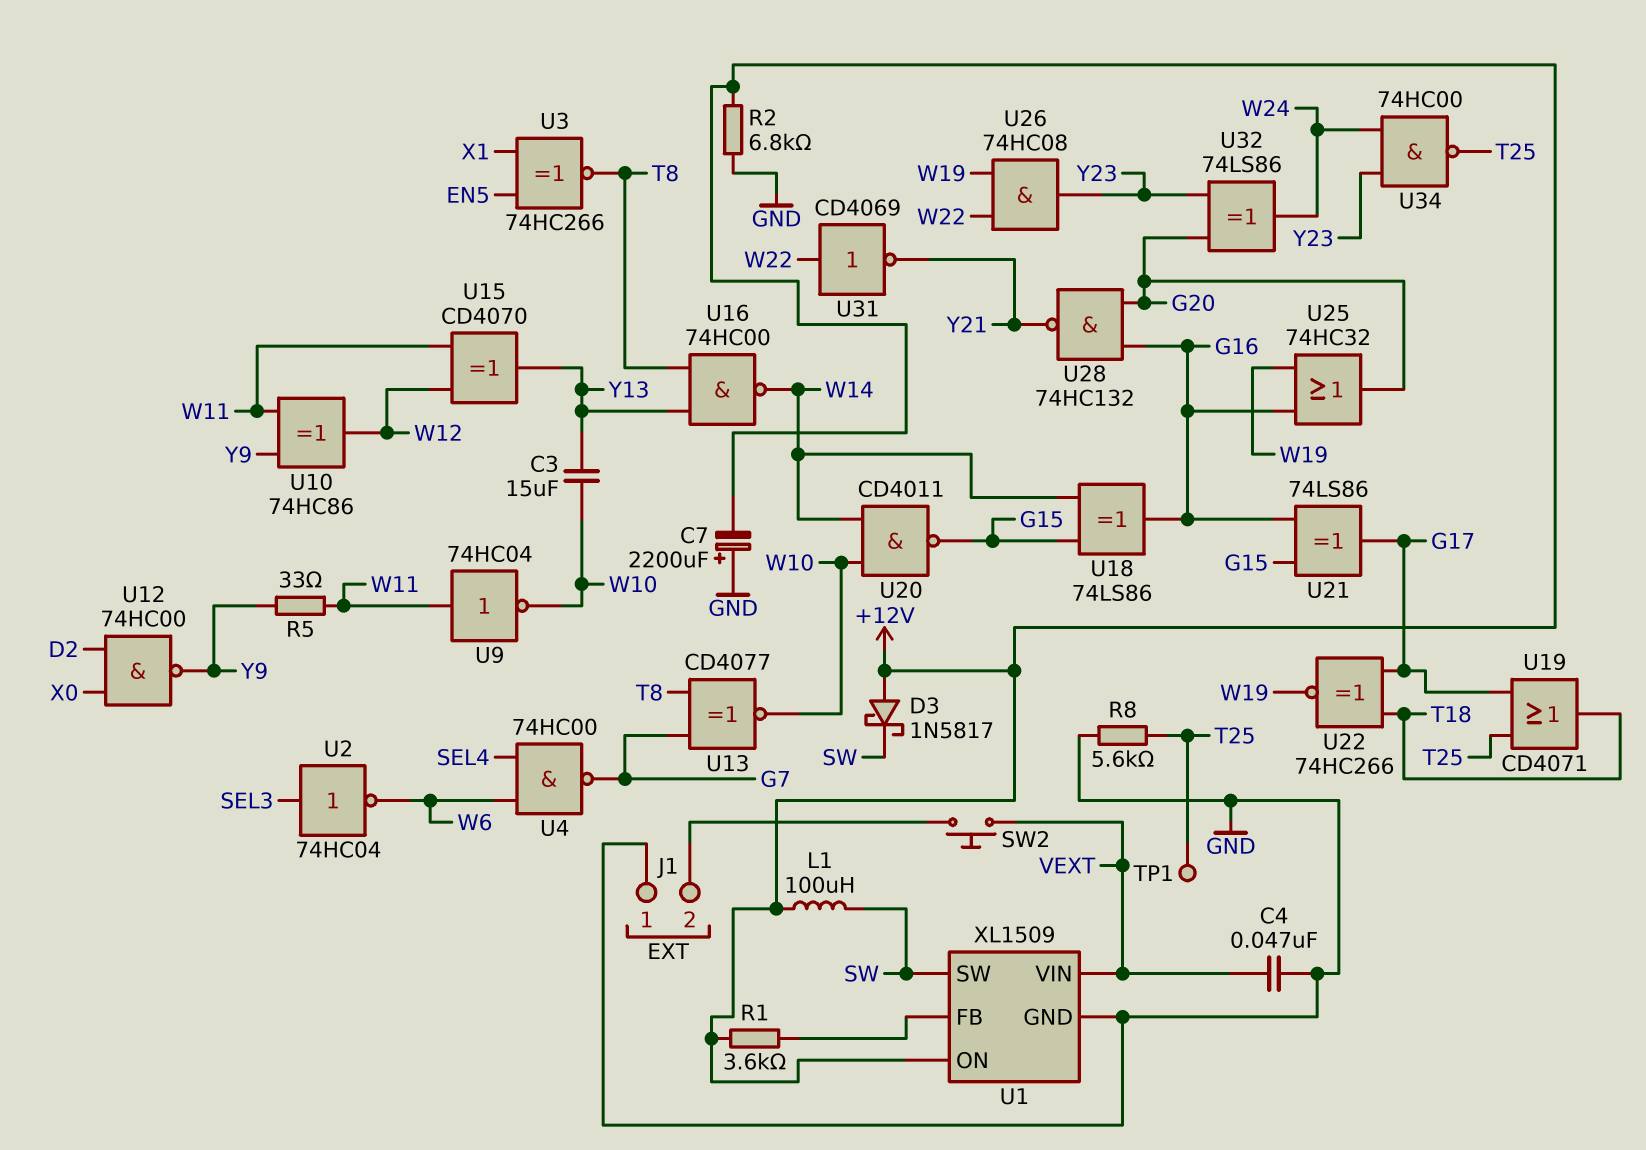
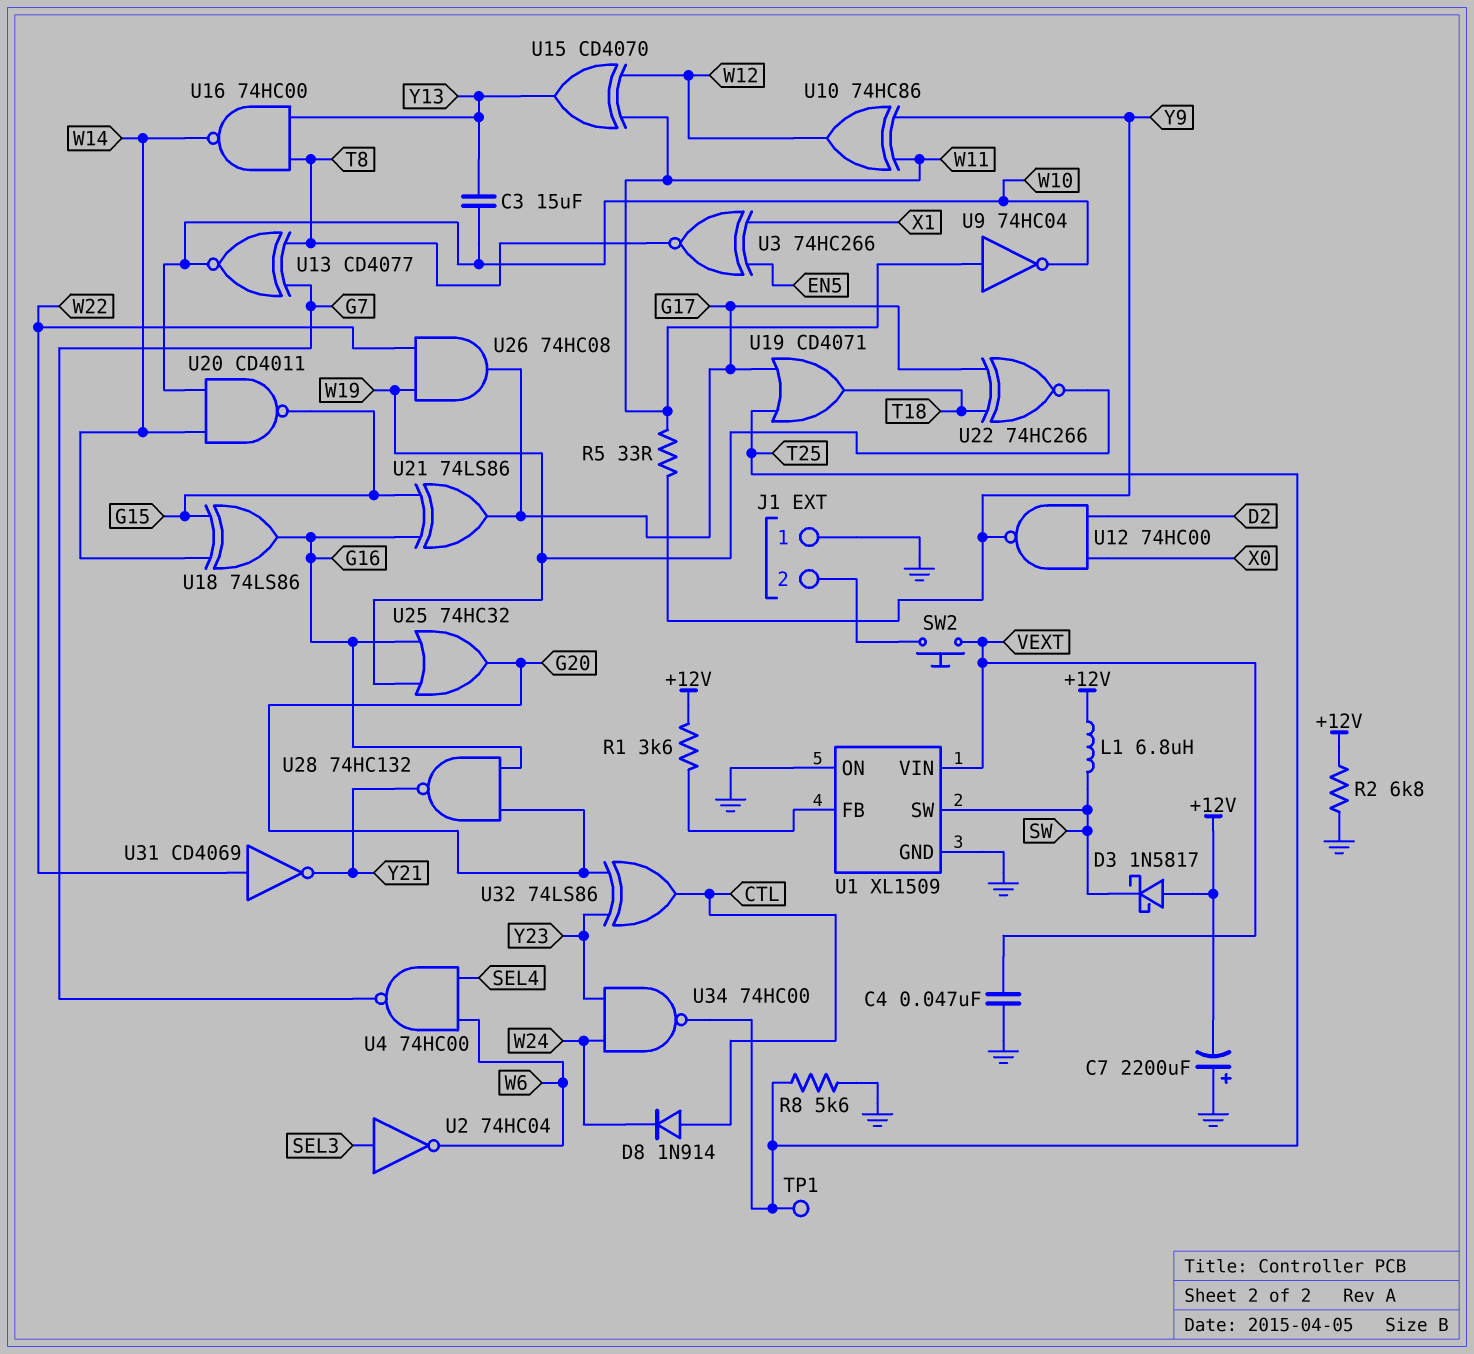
D8: none -> diode 1N914 (A CTL, K W24)
L1: 100uH (+12V, SW) -> 6.8uH (+12V, SW)
U1 pin ON: +12V -> GND
U26: AND 74HC08 (in W19, in W22, out Y23) -> AND 74HC08 (in W19, in W22, out G17)
U32: XOR 74LS86 (in G20, in Y23, out W24) -> XOR 74LS86 (in G20, in Y23, out CTL)

